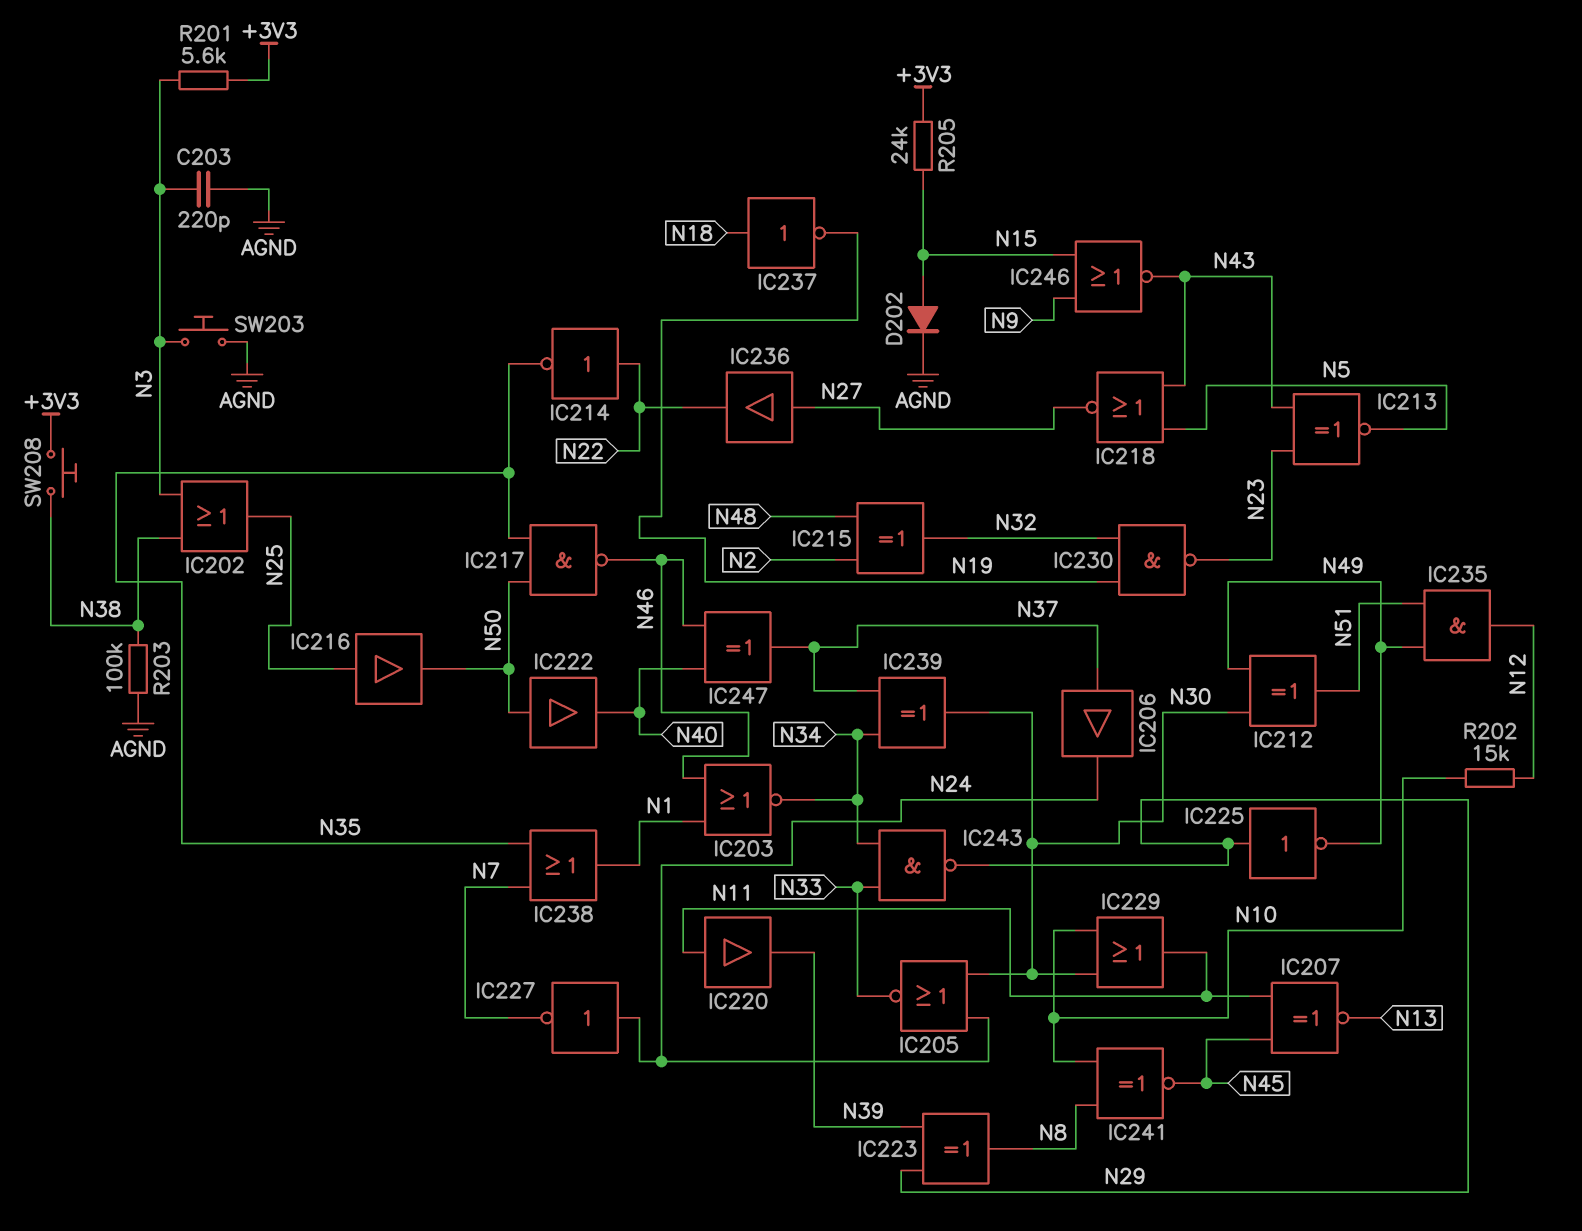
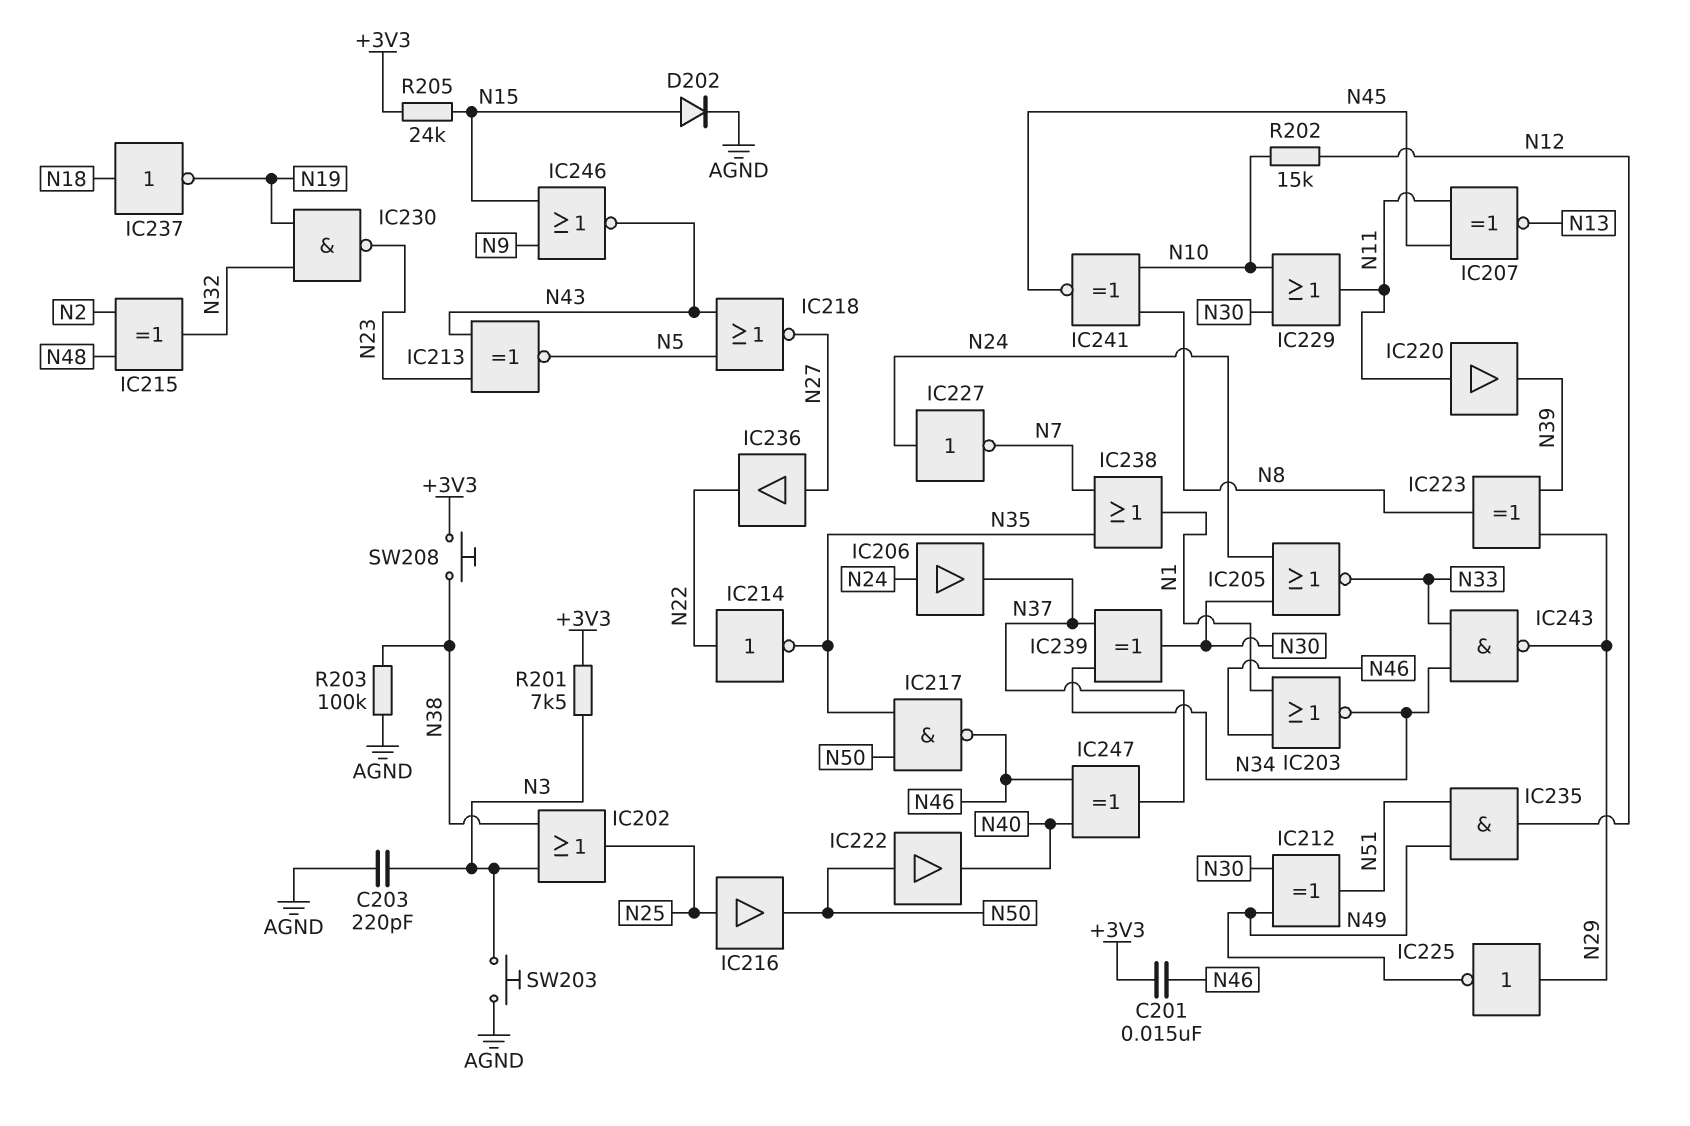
C201: none -> 15nF (+3V3, N46)
IC206: buffer (in N37, out N24) -> buffer (in N24, out N37)
R201: 5.6k (+3V3, N3) -> 7.5k (+3V3, N3)

